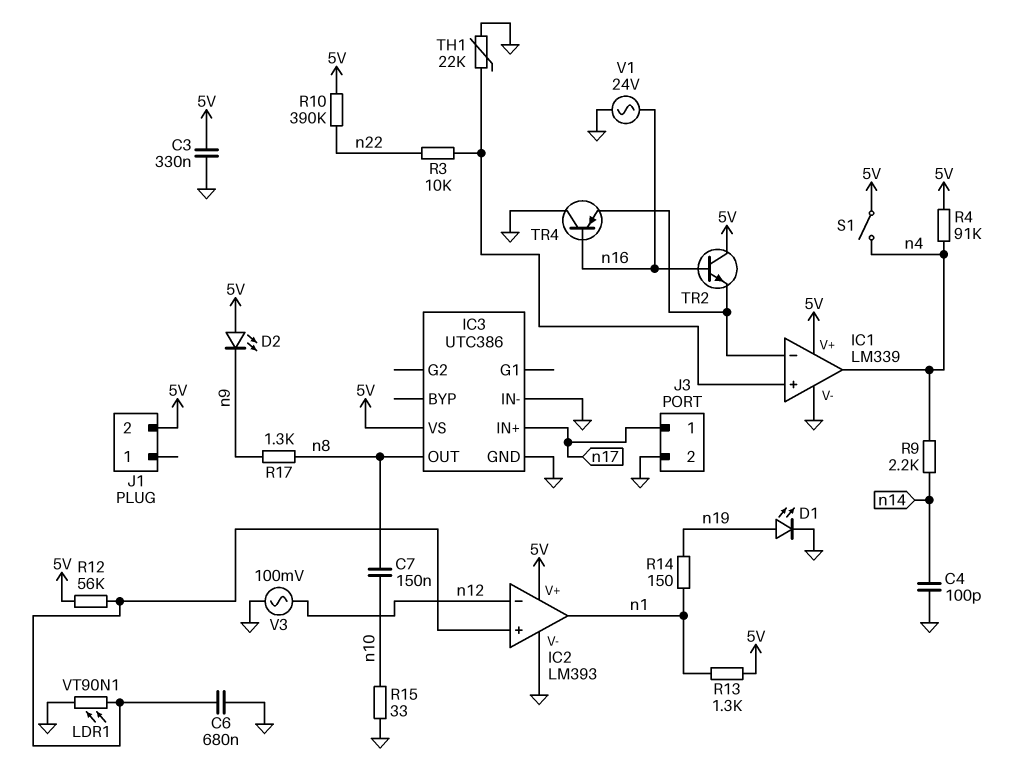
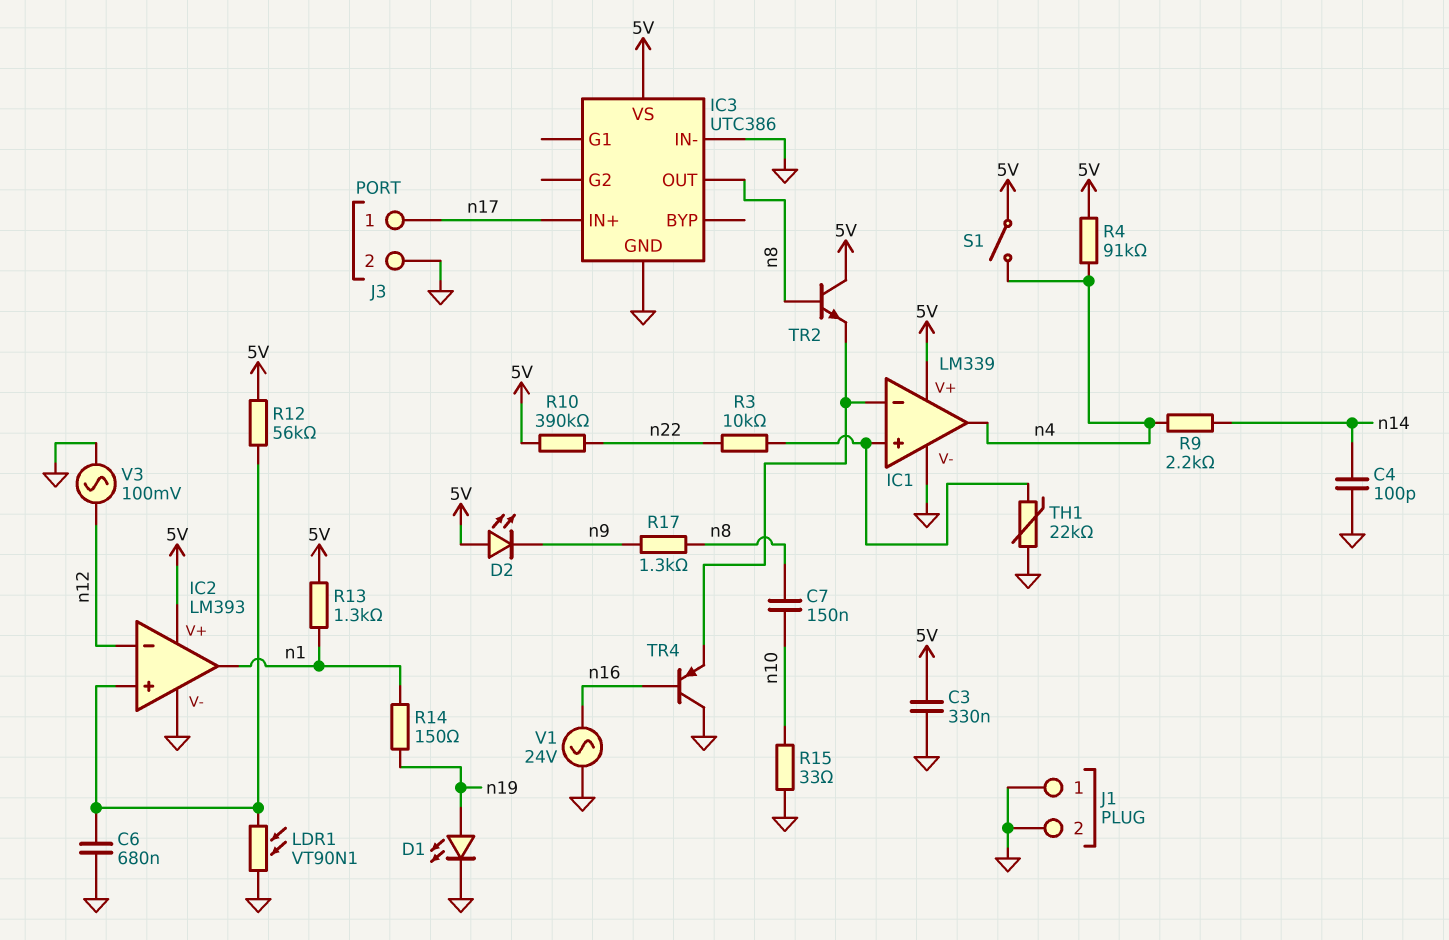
J1 pin 1: none -> GND
J1 pin 2: 5V -> GND
TR2: NPN (B n16, C 5V, E IC1/in-) -> NPN (B n8, C 5V, E IC1/in-)

